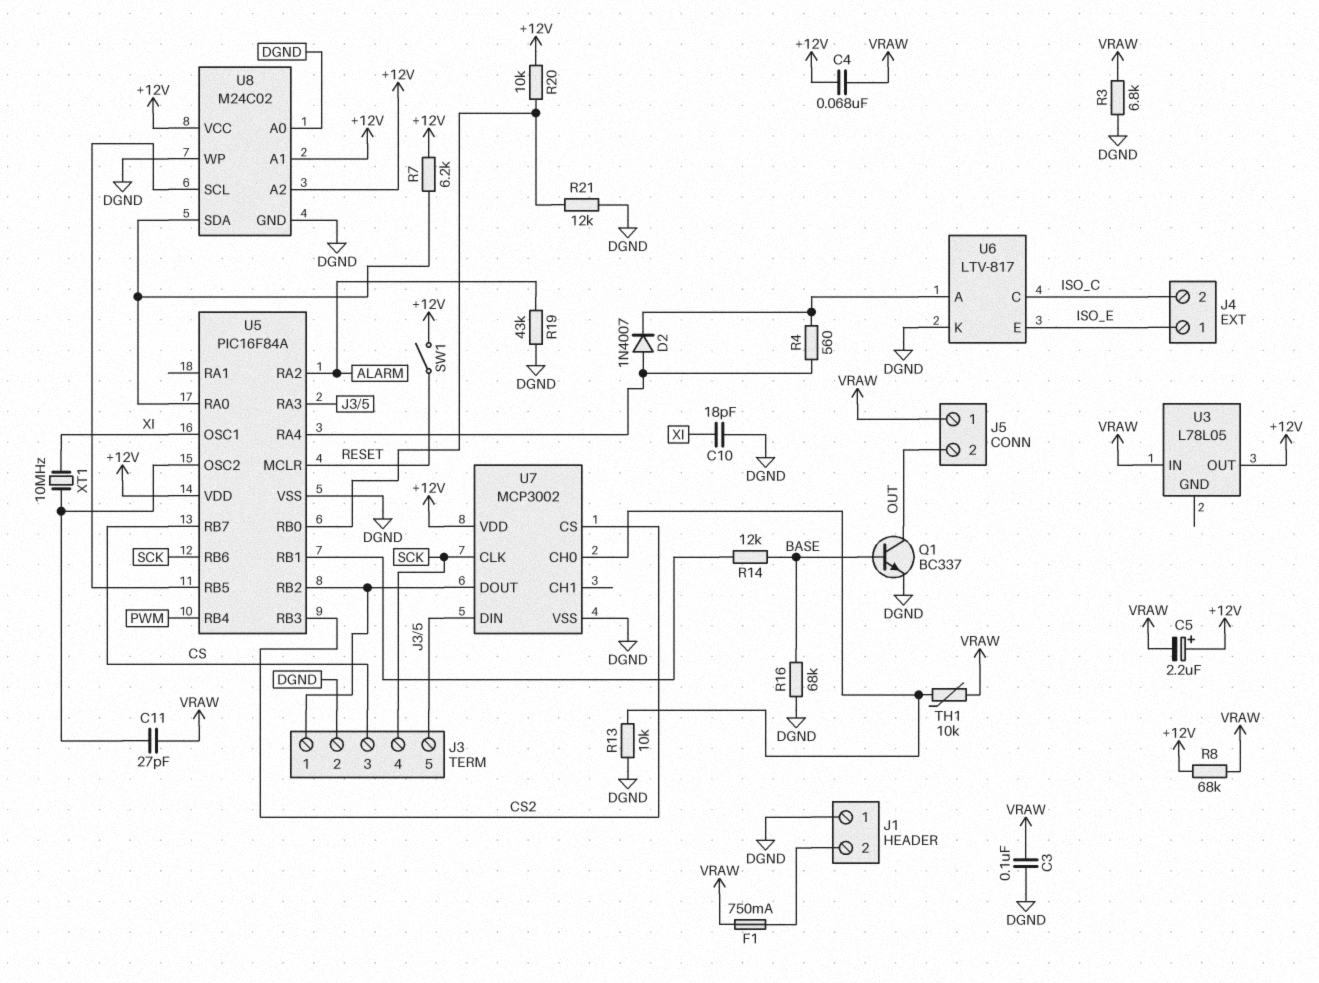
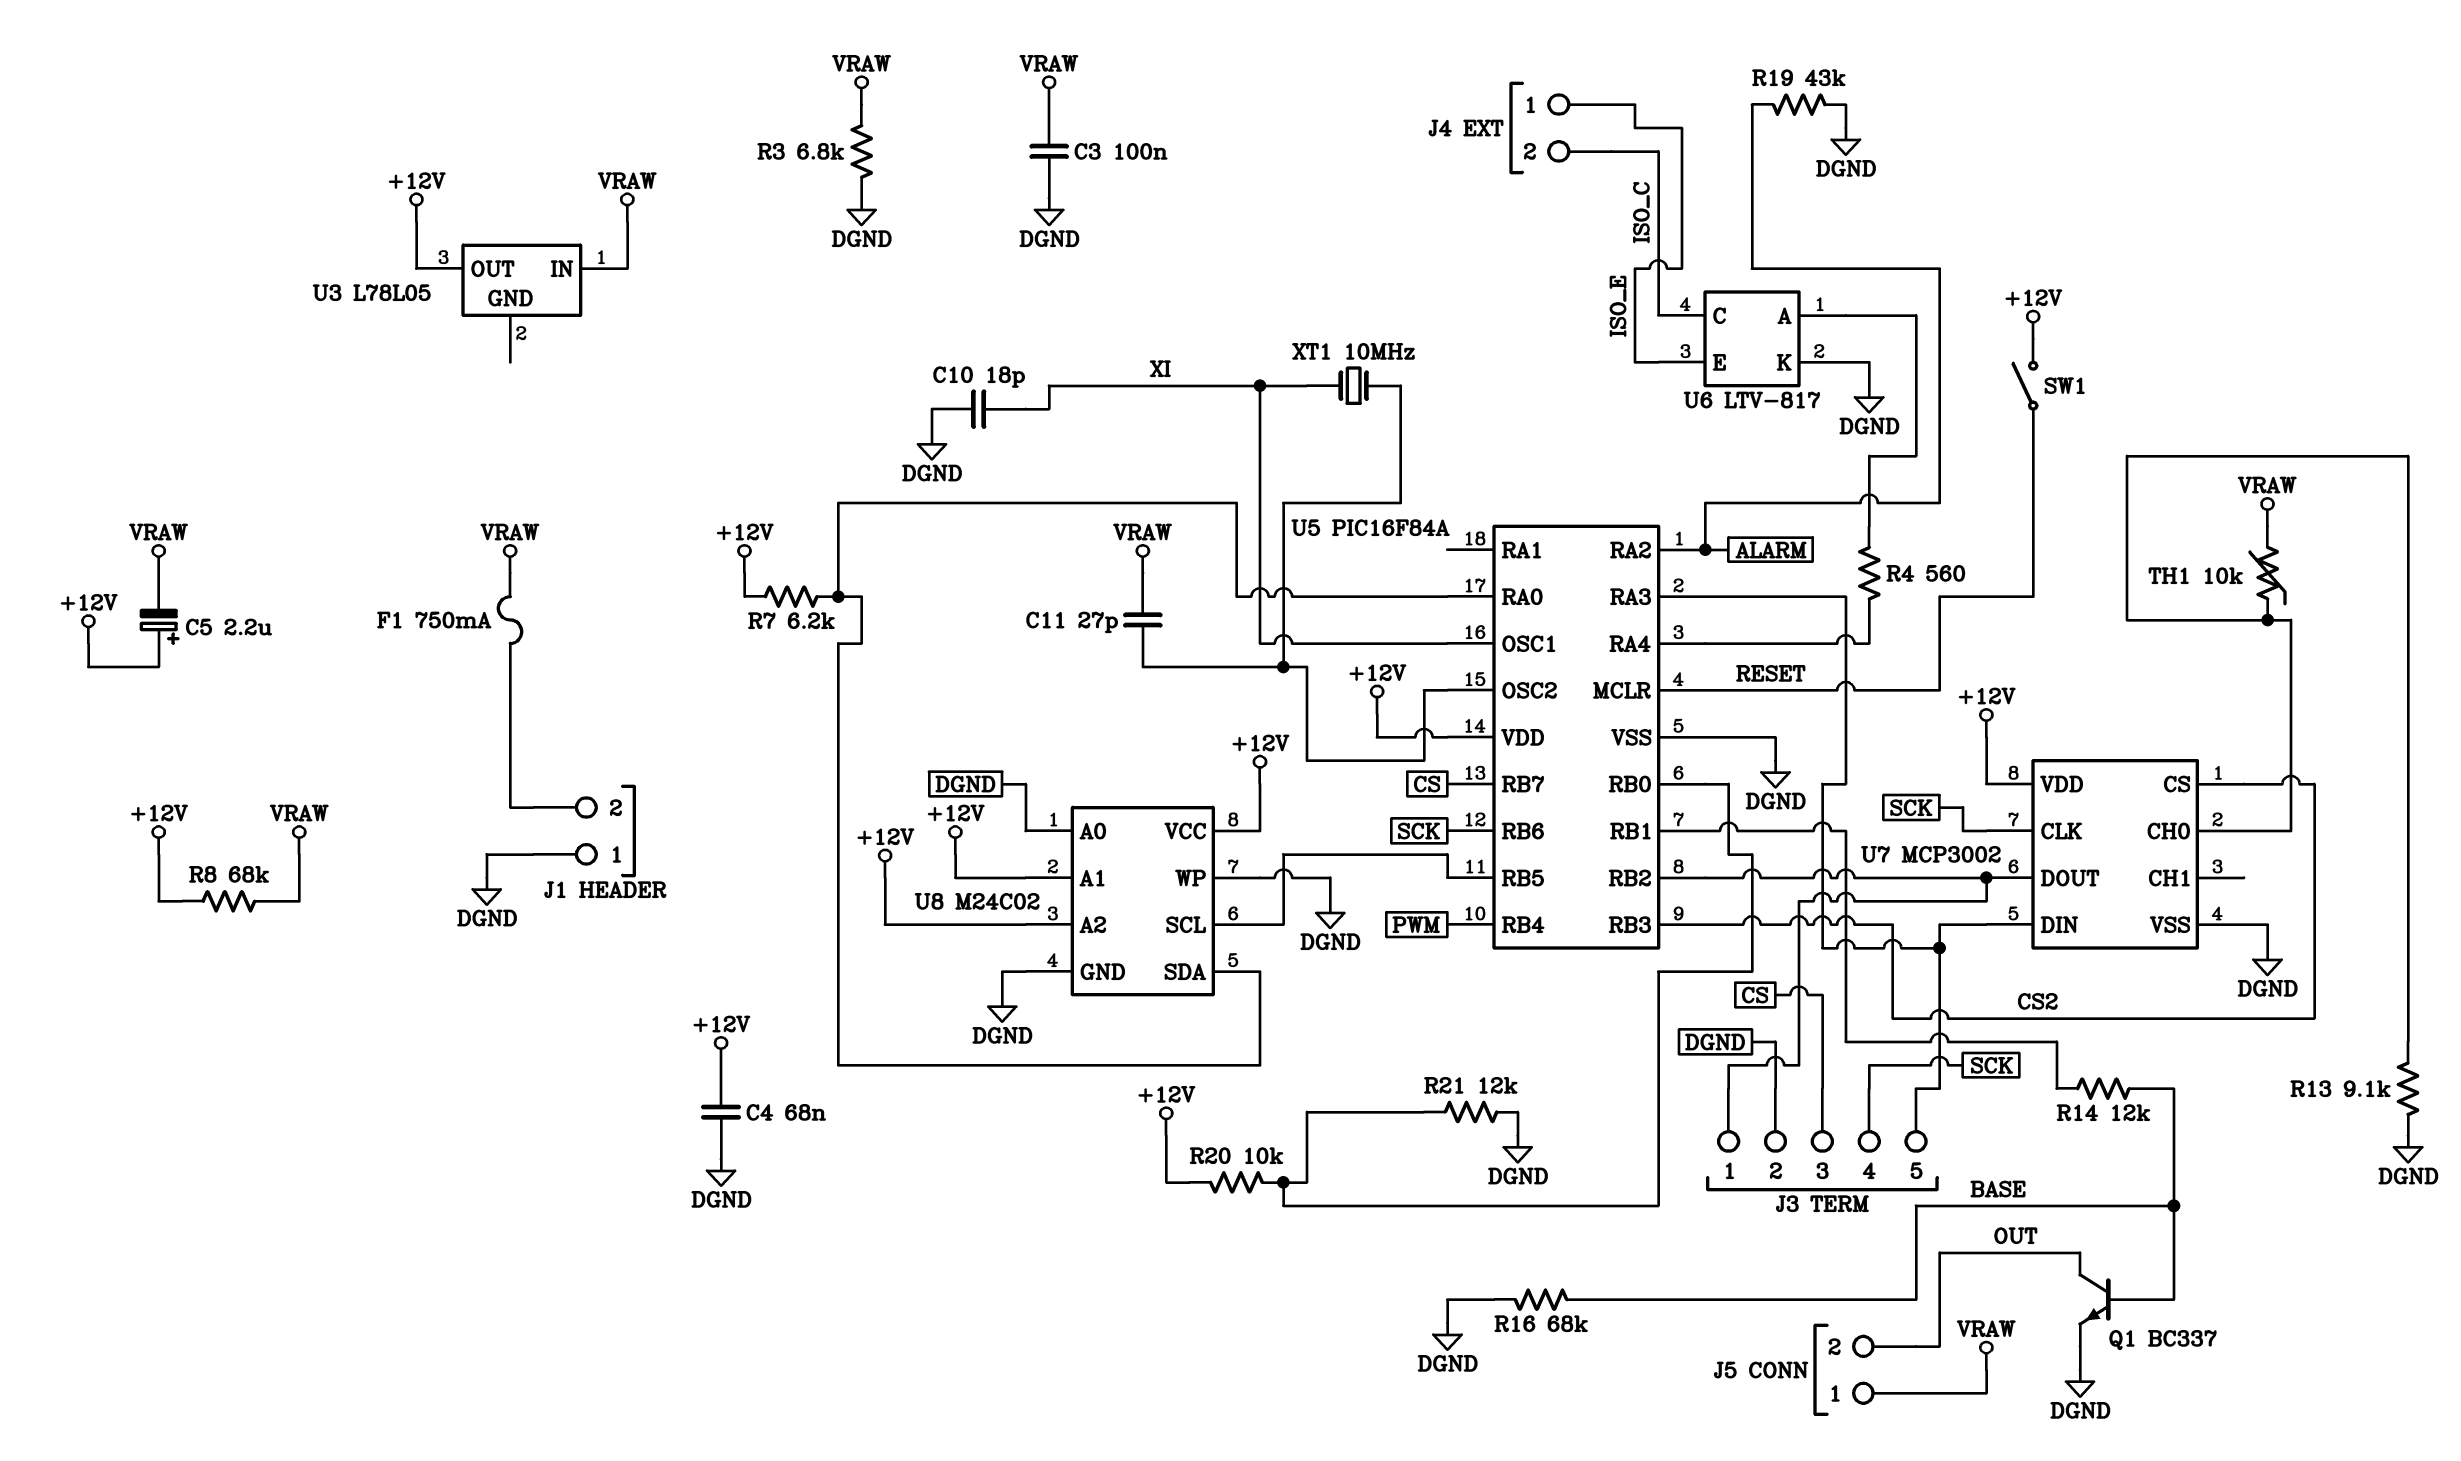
C4: 68nF (+12V, VRAW) -> 68nF (+12V, DGND)
D2: diode 1N4007 (A U5/RA4, K U6/A) -> none
R13: 10k (DGND, U7/CH0) -> 9.1k (DGND, U7/CH0)

